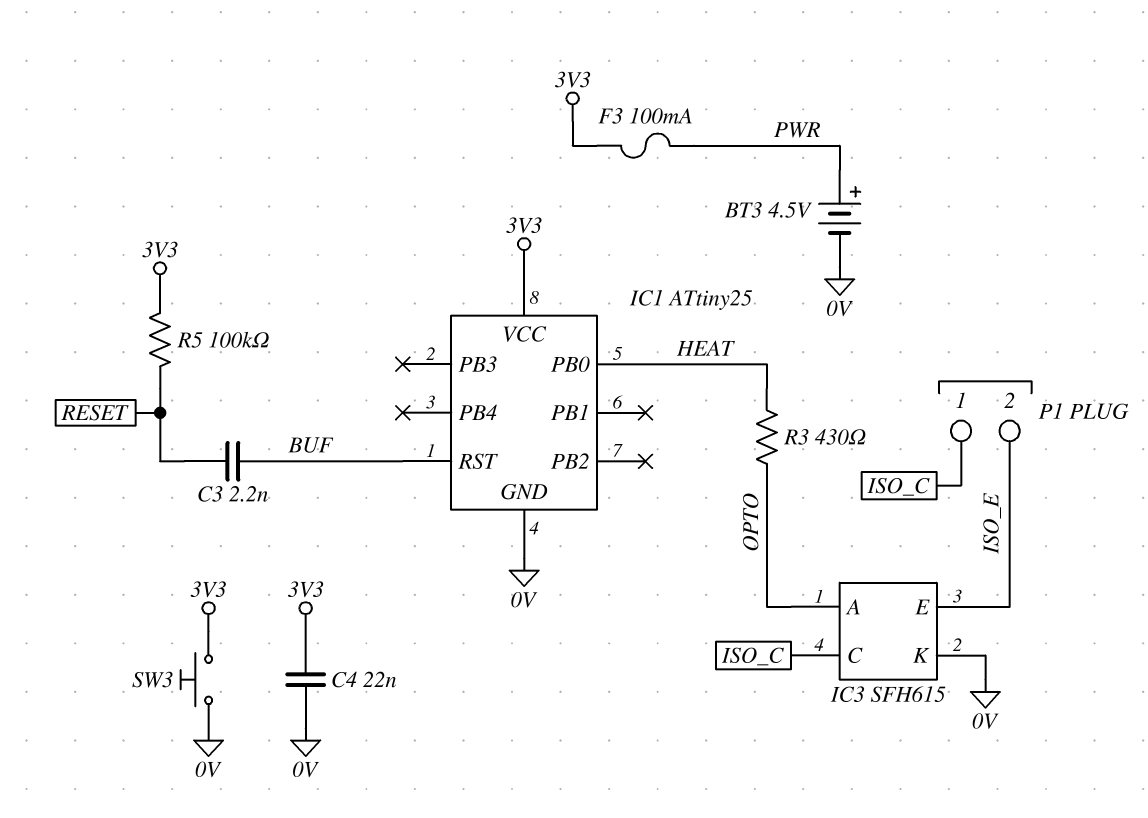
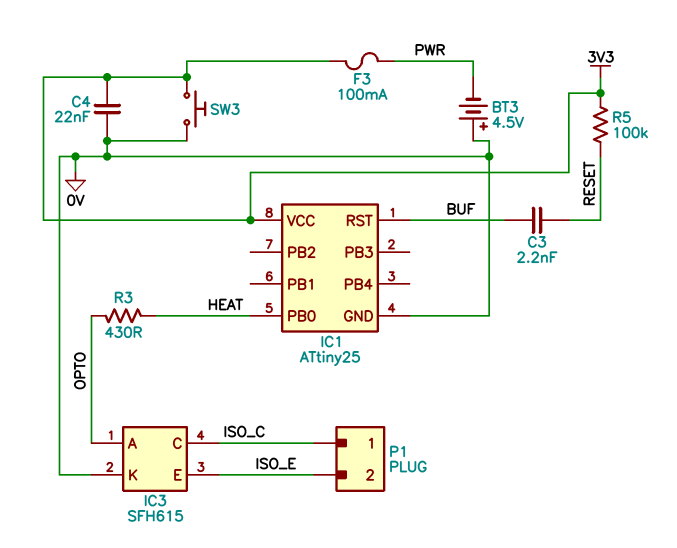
BT3: 4.5V (plus PWR, minus 0V) -> 4.5V (plus 0V, minus PWR)

